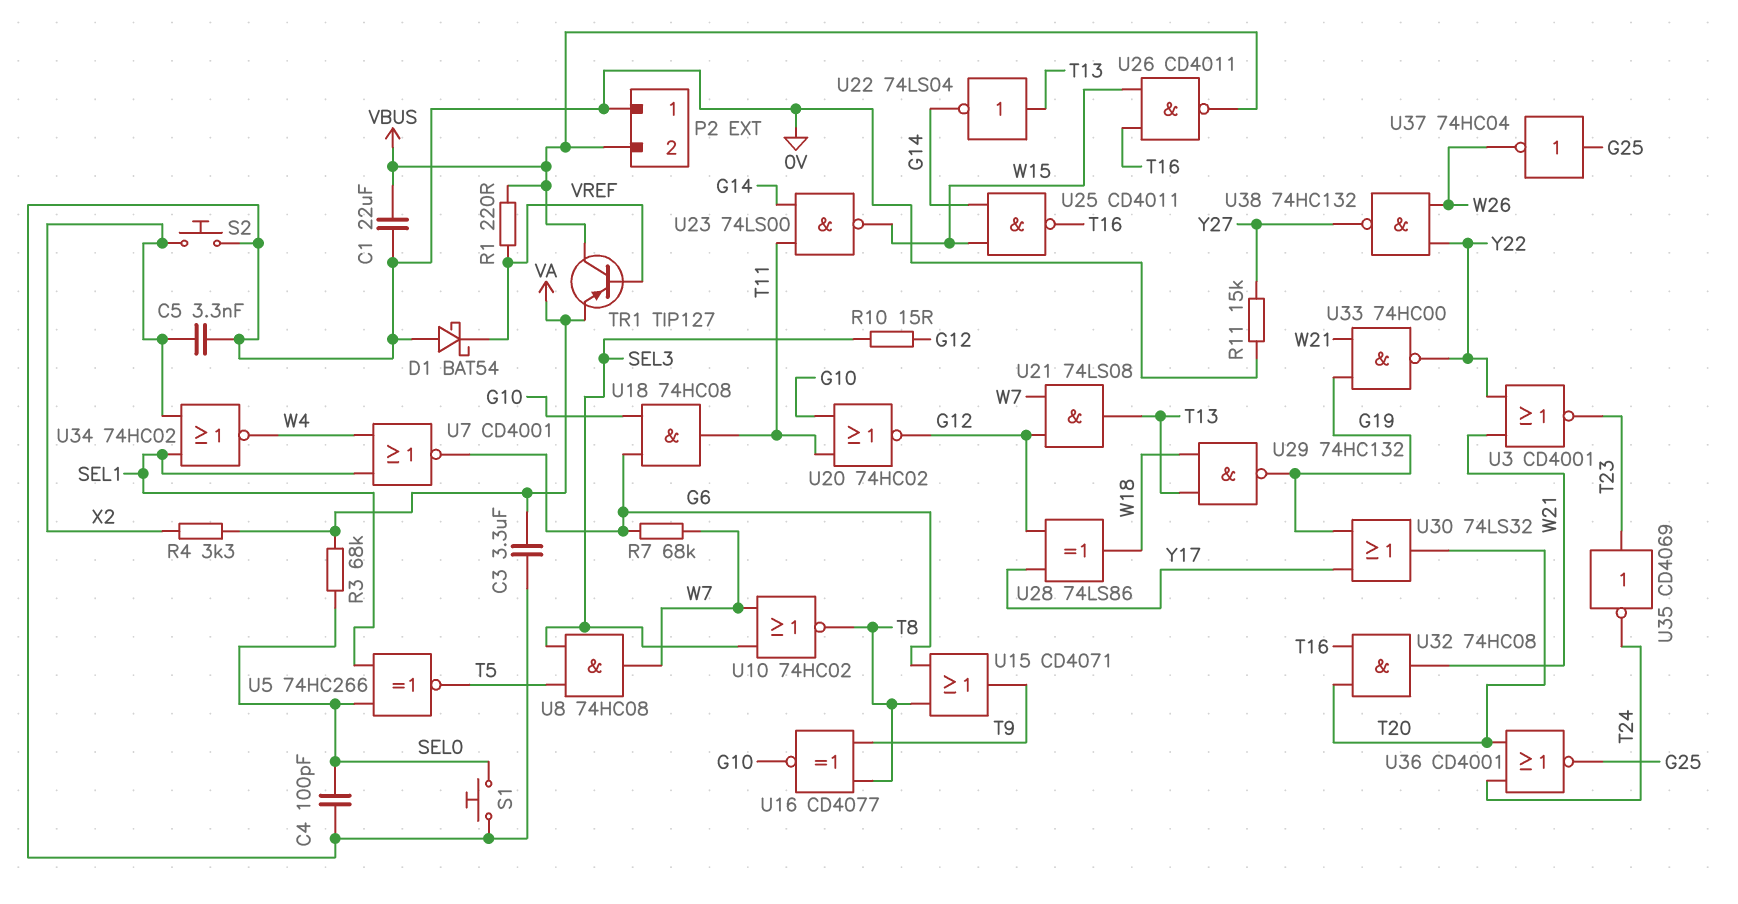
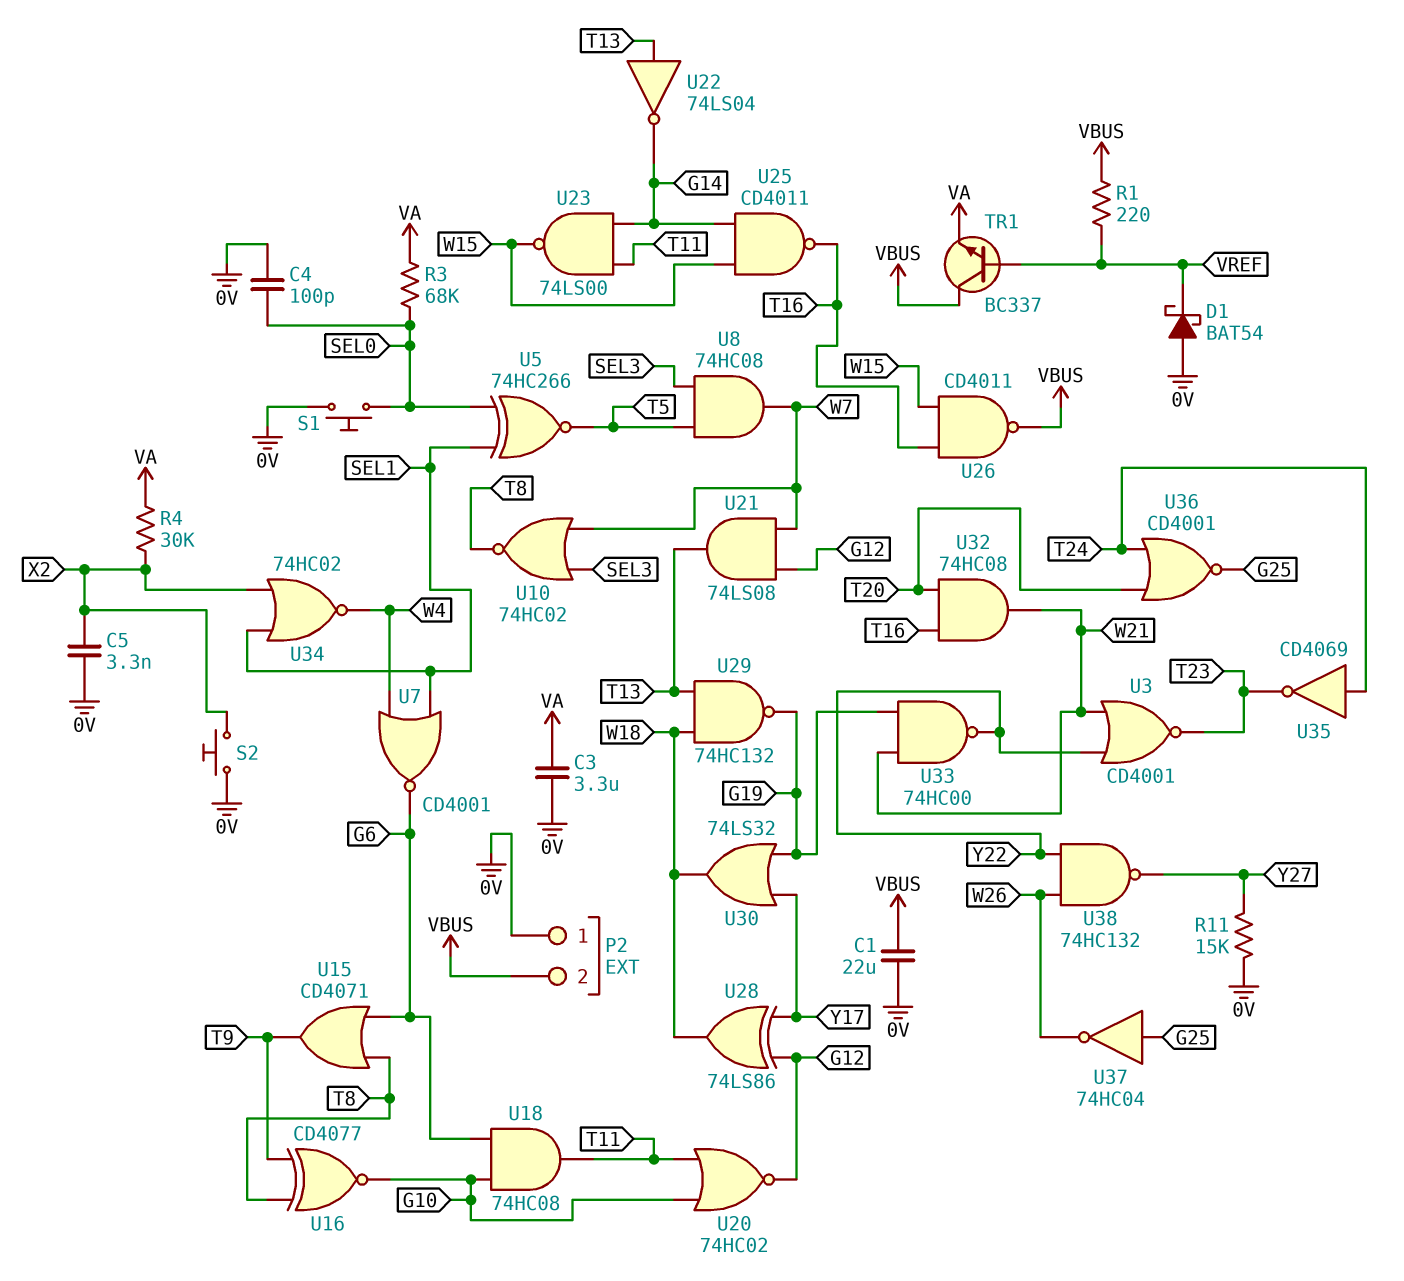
R4: 3.3k (VA, X2) -> 30k (VA, X2)
R7: 68k (G6, W7) -> none
R10: 15 (G12, SEL3) -> none
TR1: PNP TIP127 (B VREF, C VBUS, E VA) -> NPN BC337 (B VREF, C VBUS, E VA)
U30: OR 74LS32 (in G19, in Y17, out T20) -> OR 74LS32 (in G19, in Y17, out W18)
U35: NOT CD4069 (in T23, out T24) -> NOT CD4069 (in T24, out T23)

